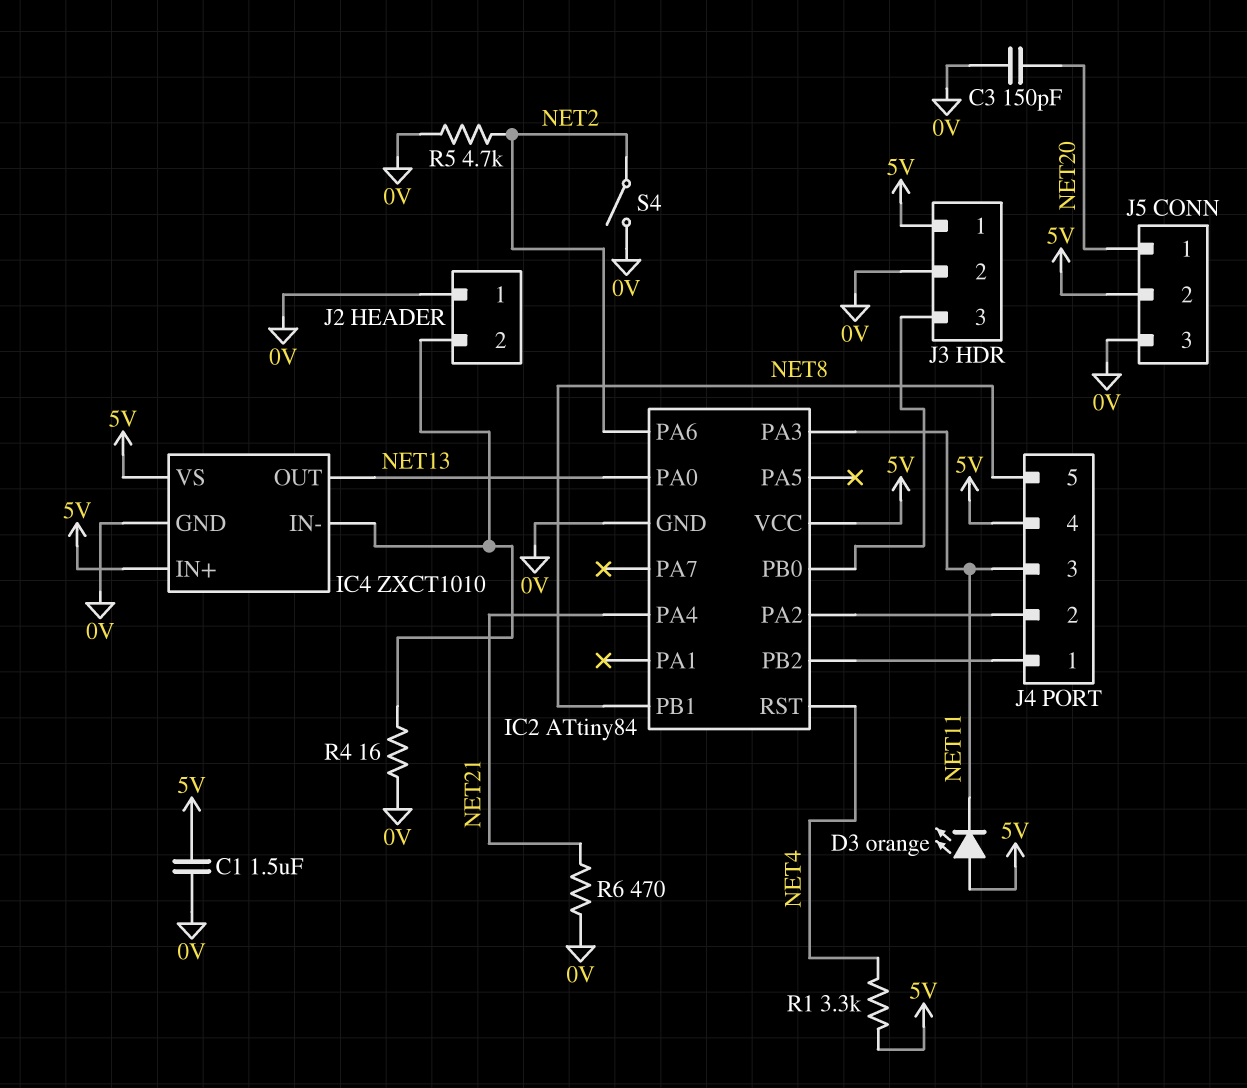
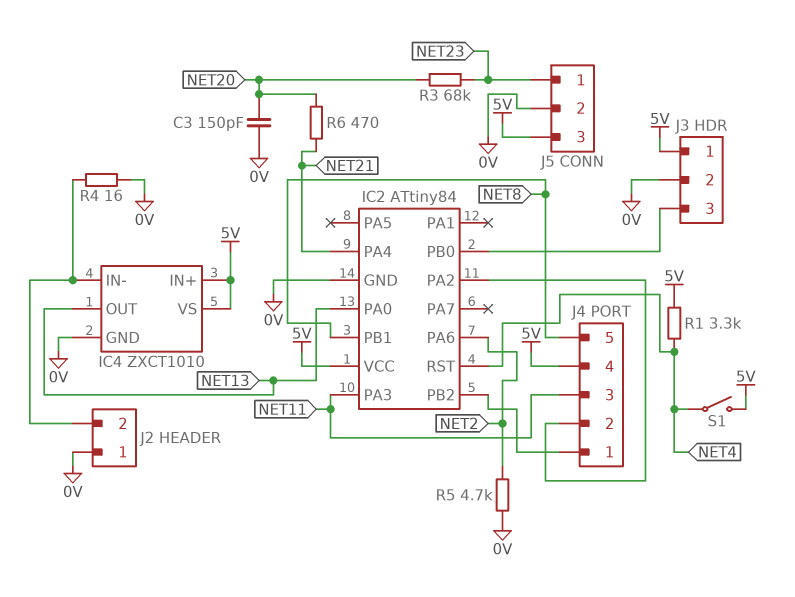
C1: 1.5uF (0V, 5V) -> none
D3: LED orange (A 5V, K NET11) -> none
J5 pin 1: NET20 -> NET23
J5 pin 2: 5V -> 0V
J5 pin 3: 0V -> 5V
R3: none -> 68k (NET20, NET23)
R6: 470 (0V, NET21) -> 470 (NET20, NET21)
S1: none -> switch (5V, NET4)
S4: switch (0V, NET2) -> none

